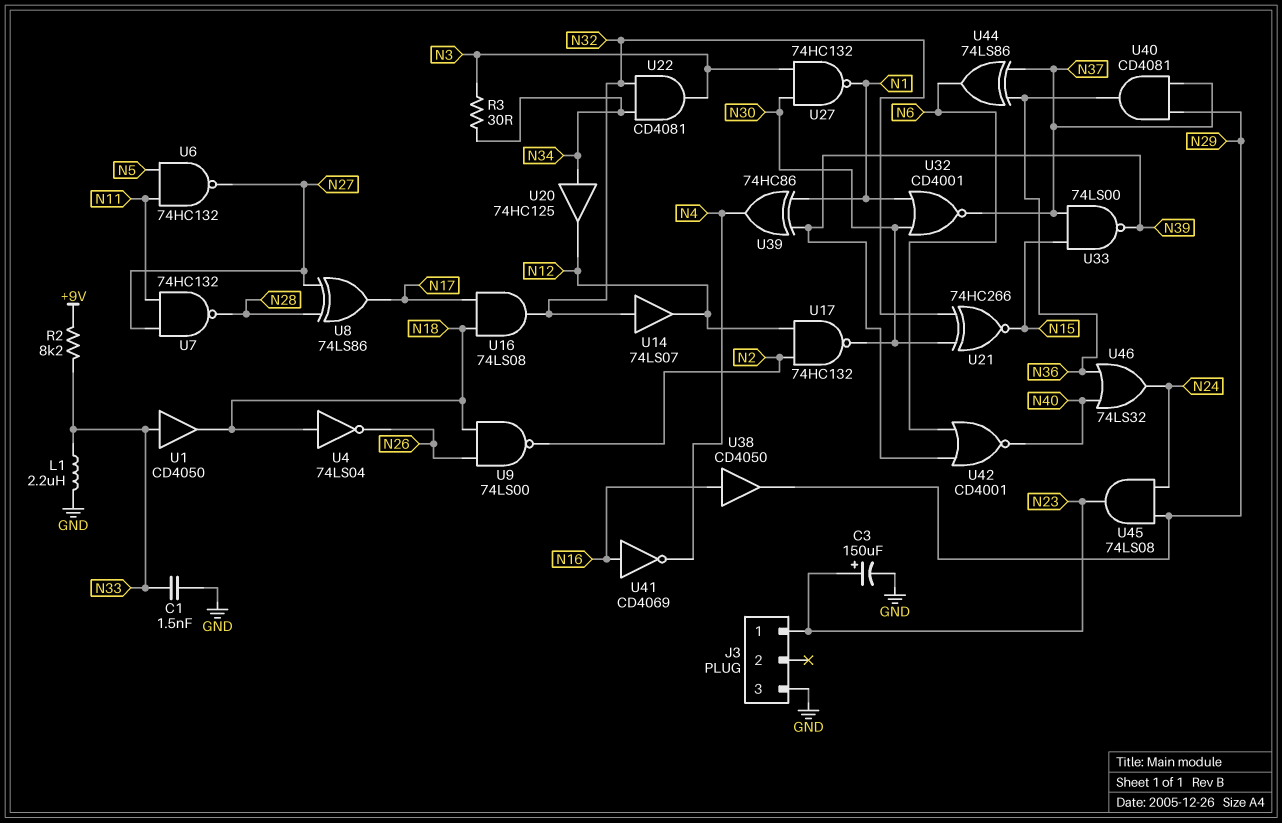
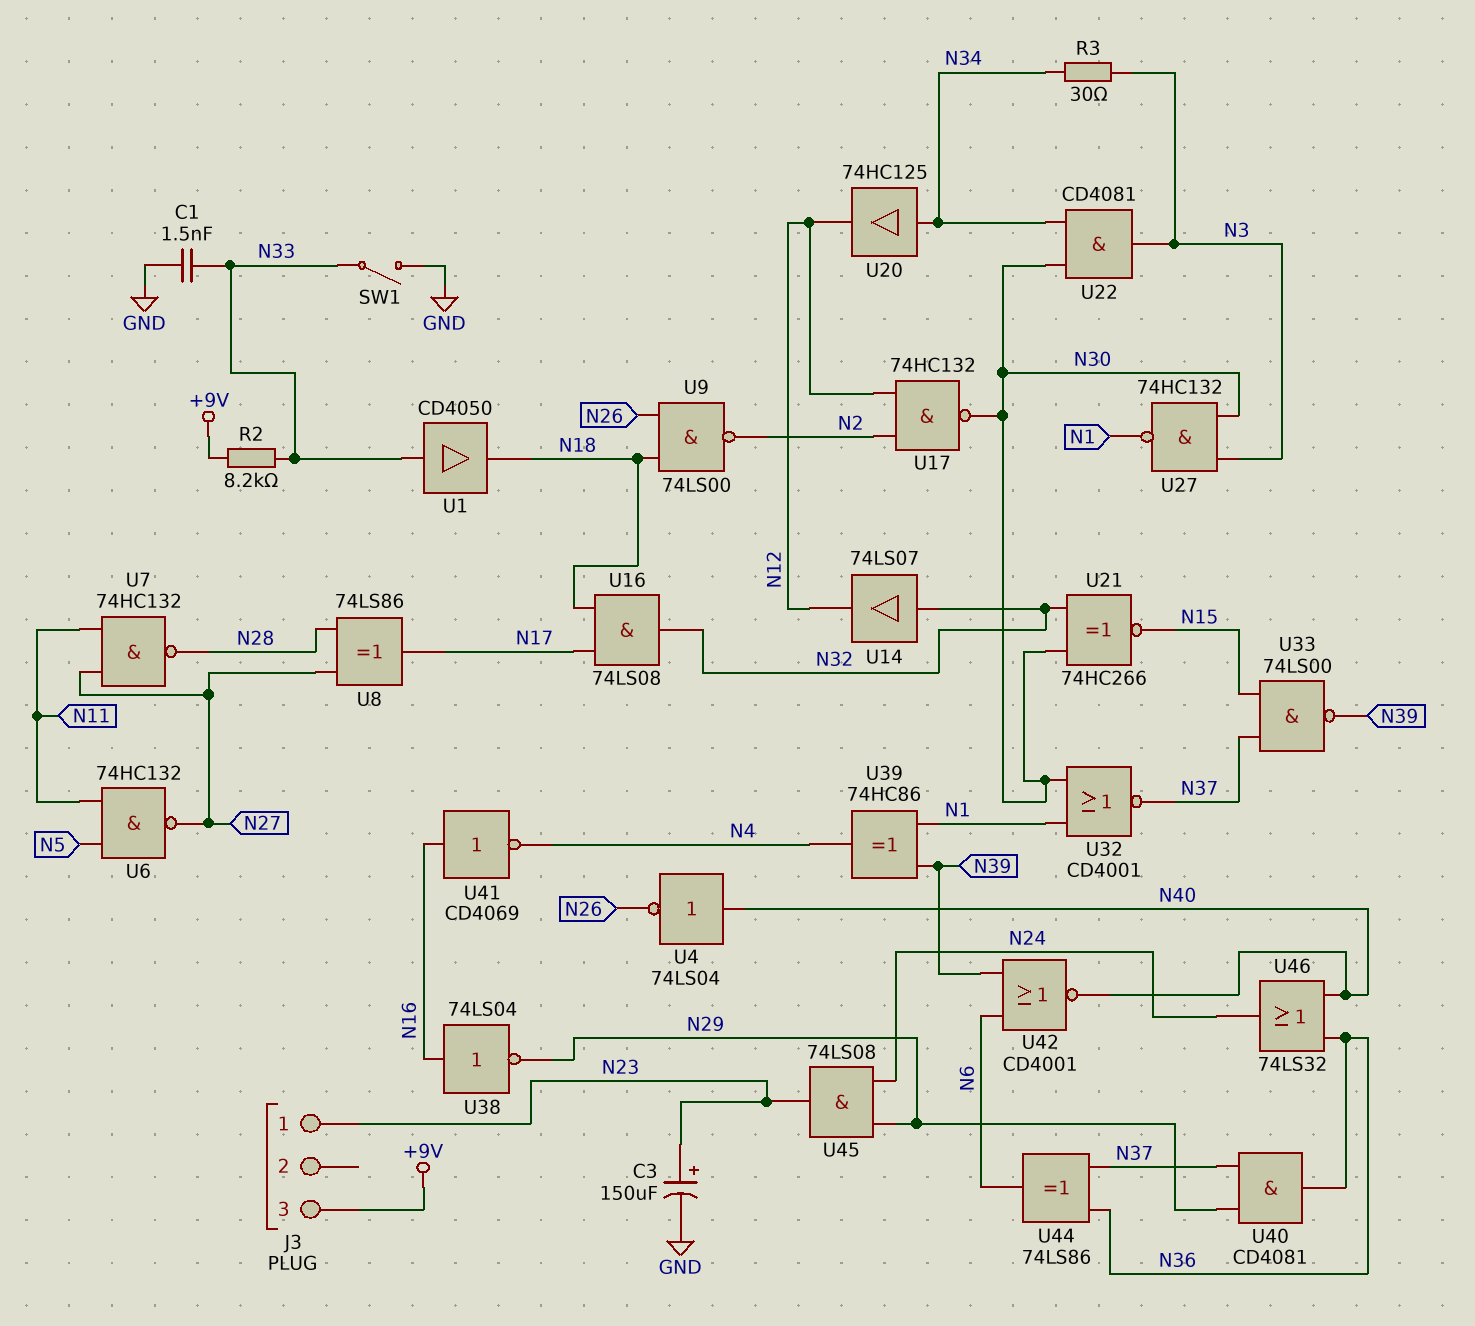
J3 pin 3: GND -> +9V
L1: 2.2uH (GND, N33) -> none
SW1: none -> switch (GND, N33)
U4: NOT 74LS04 (in N18, out N26) -> NOT 74LS04 (in N40, out N26)
U22: AND CD4081 (in N32, in N34, out N3) -> AND CD4081 (in N30, in N34, out N3)
U38: buffer CD4050 (in N16, out N29) -> NOT 74LS04 (in N16, out N29)

